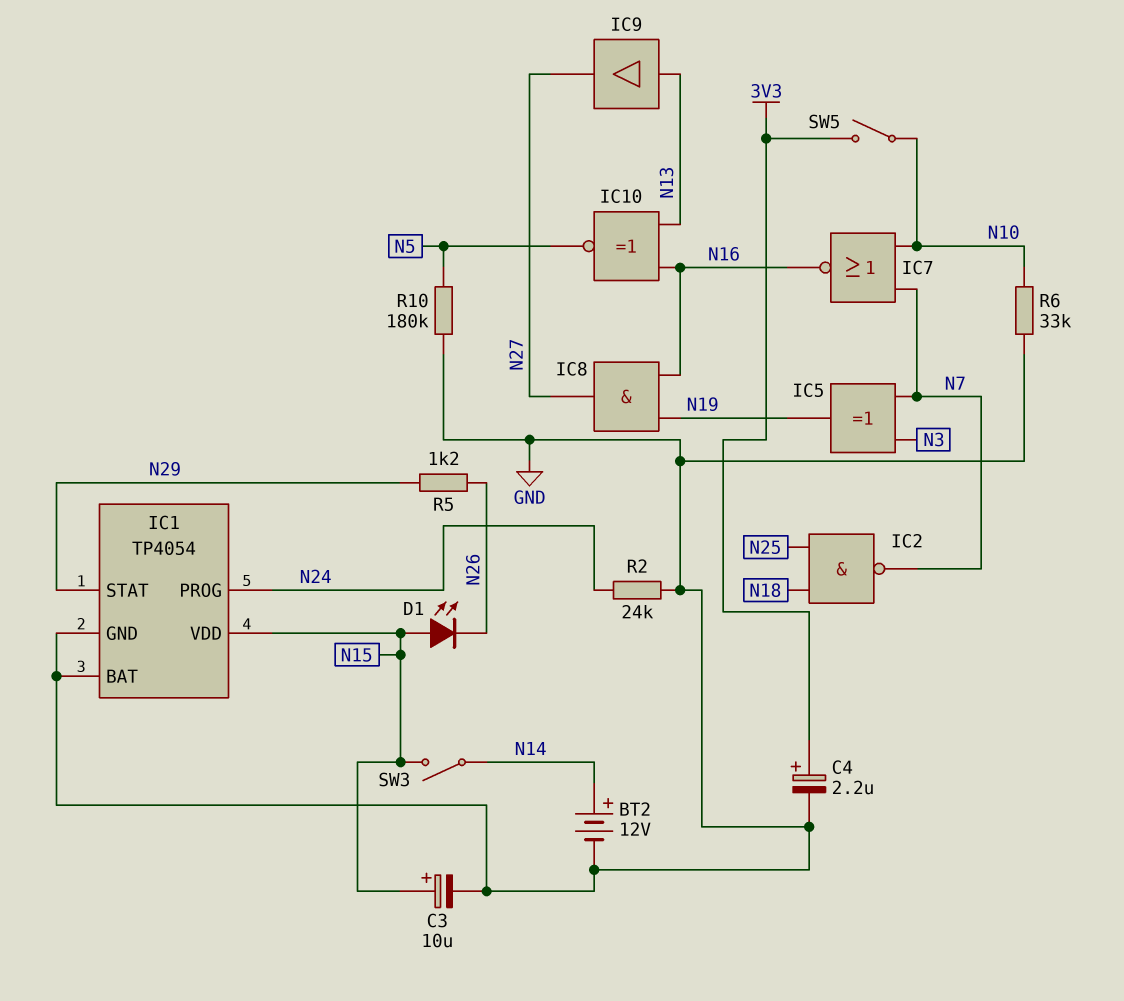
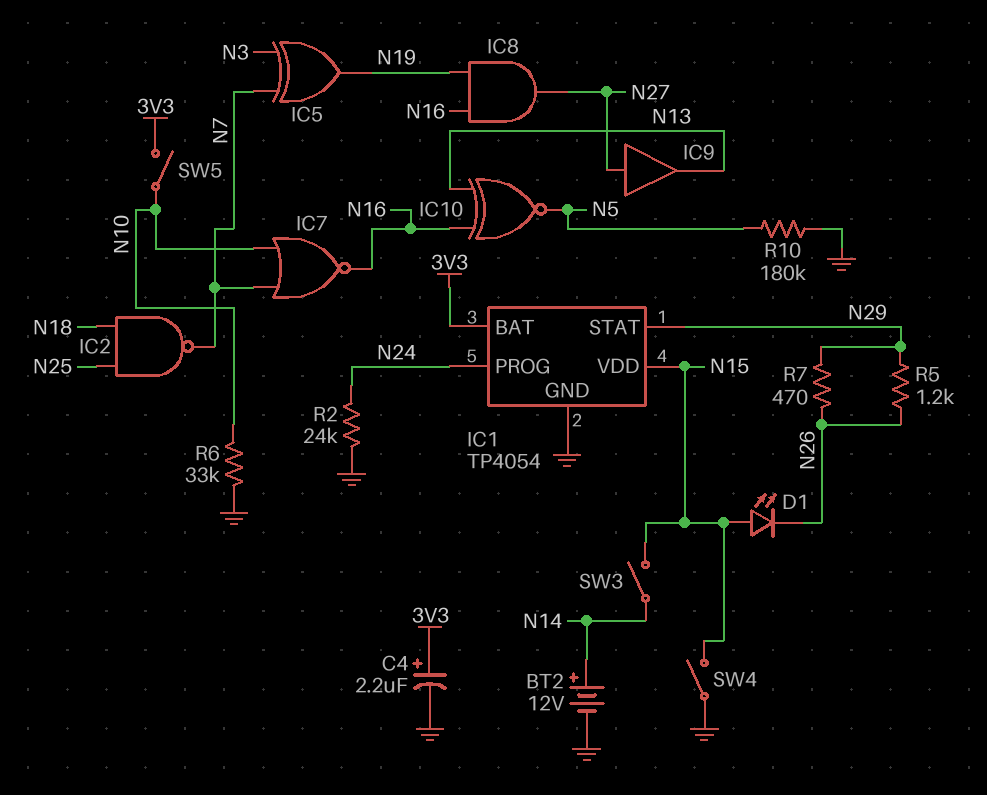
C3: 10uF (plus N15, minus GND) -> none
IC1 pin BAT: GND -> 3V3
IC9: buffer (in N13, out N27) -> buffer (in N27, out N13)
R7: none -> 470 (N26, N29)
SW4: none -> switch (GND, N15)

